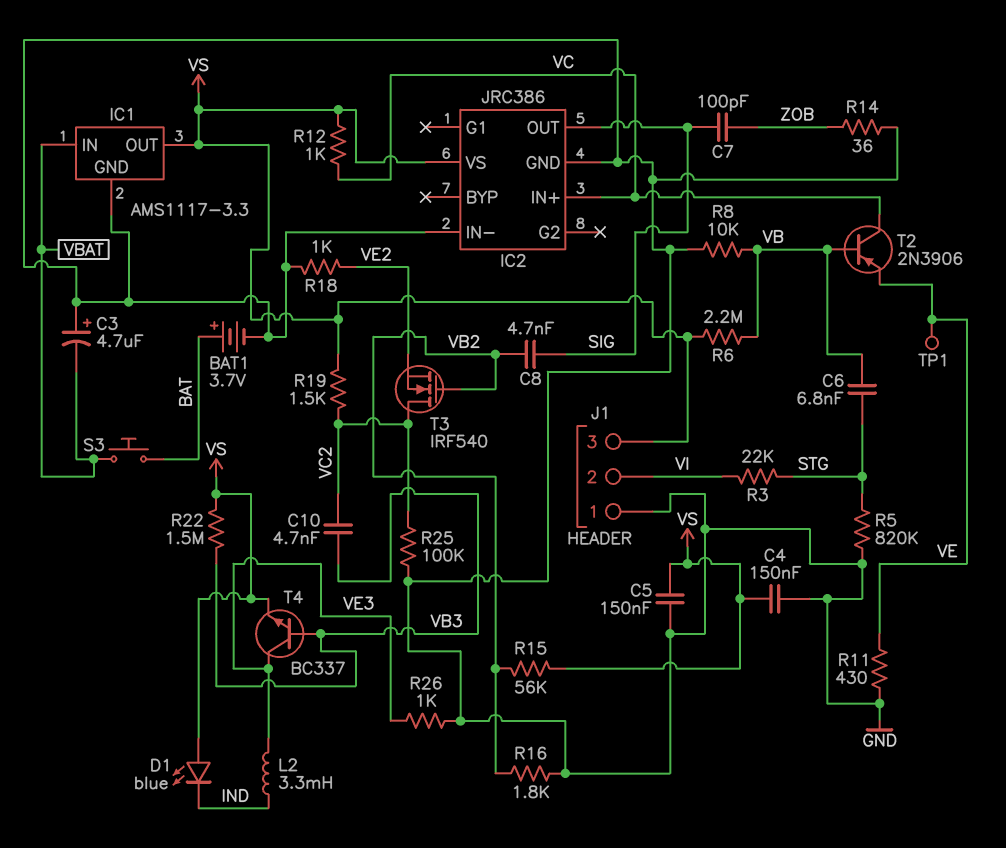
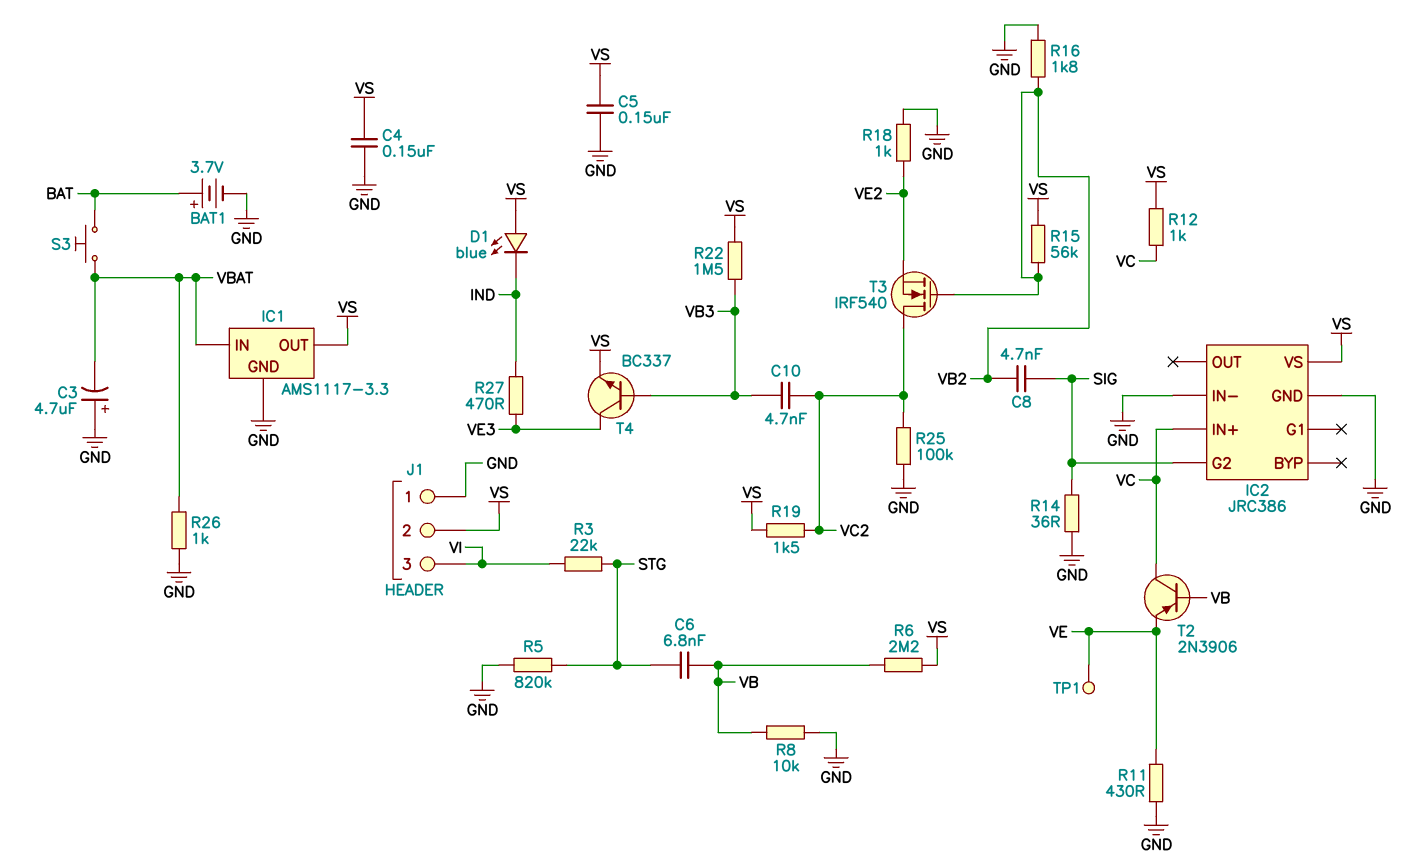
C7: 100pF (SIG, ZOB) -> none
IC2 pin G2: none -> SIG
IC2 pin OUT: SIG -> none
J1 pin 2: VI -> VS
J1 pin 3: VS -> VI
L2: 3.3mH (IND, VE3) -> none
R14: 36 (GND, ZOB) -> 36 (GND, SIG)
R26: 1k (GND, VE3) -> 1k (GND, VBAT)
R27: none -> 470 (IND, VE3)

